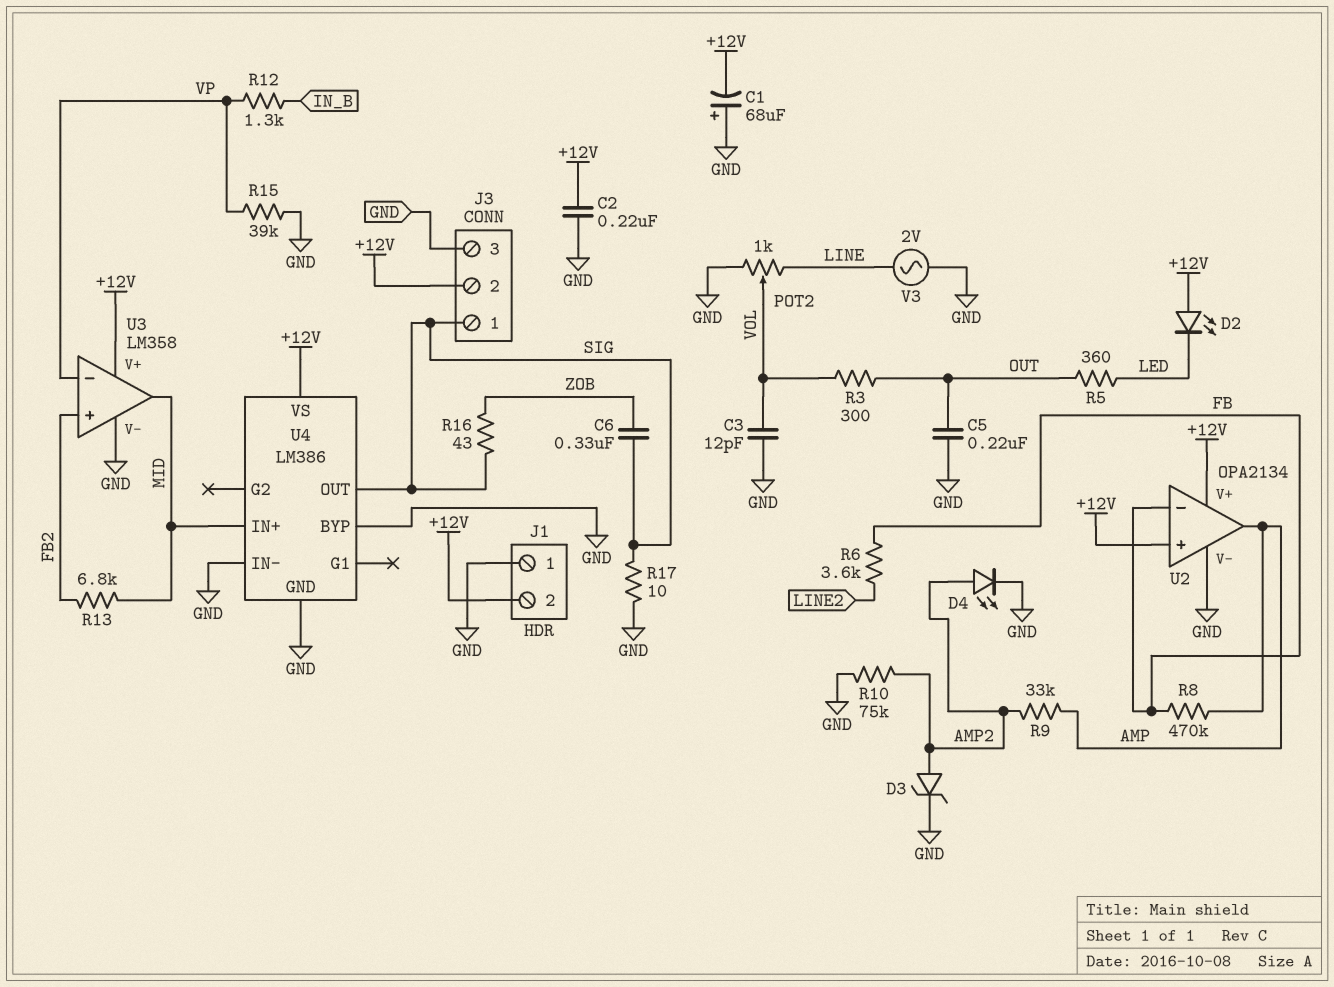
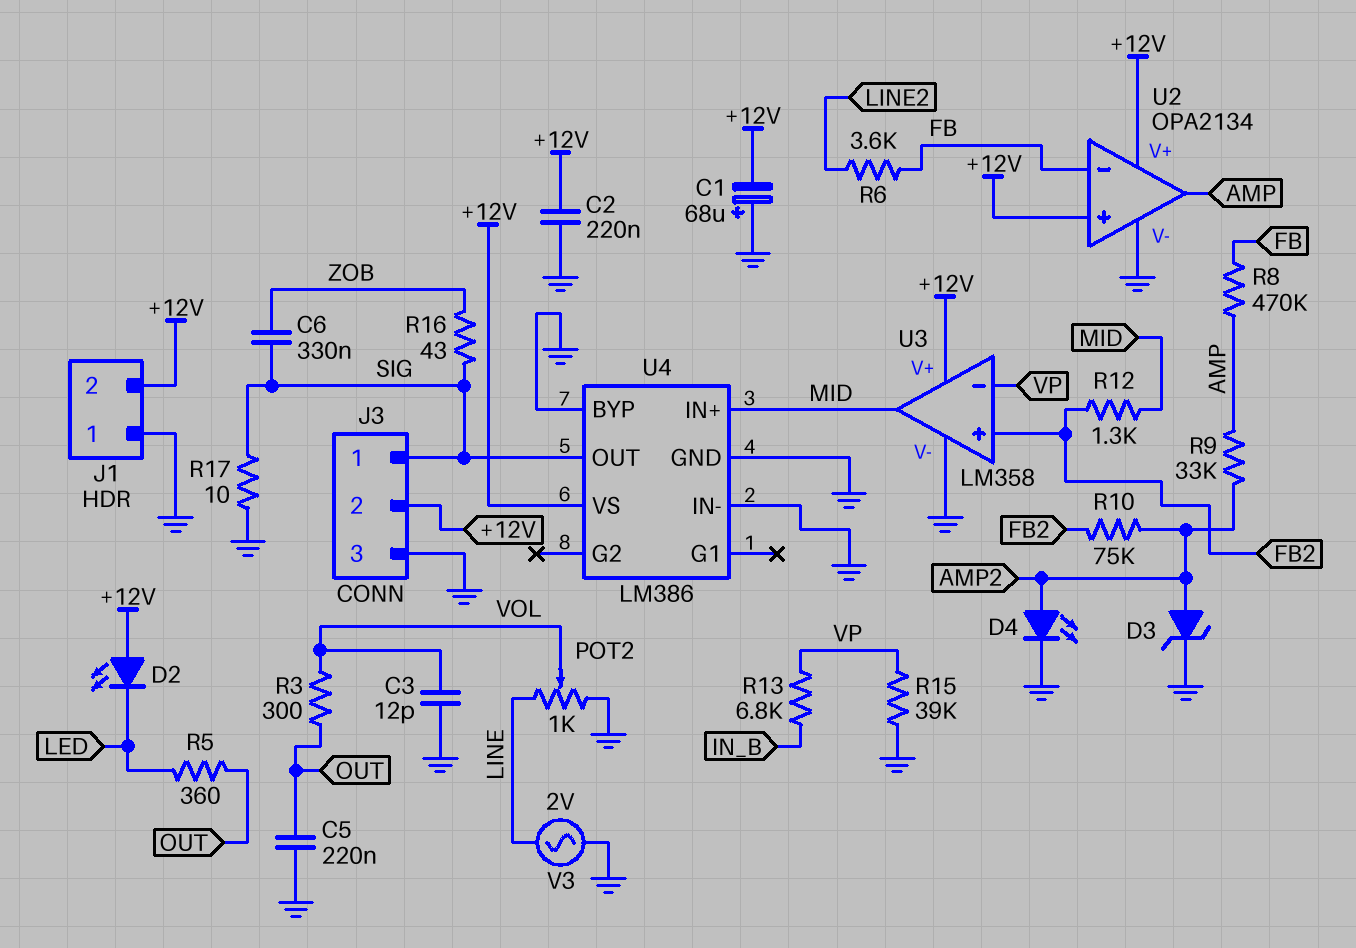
R10: 75k (AMP2, GND) -> 75k (AMP2, FB2)
R12: 1.3k (IN_B, VP) -> 1.3k (FB2, MID)
R13: 6.8k (FB2, MID) -> 6.8k (IN_B, VP)

